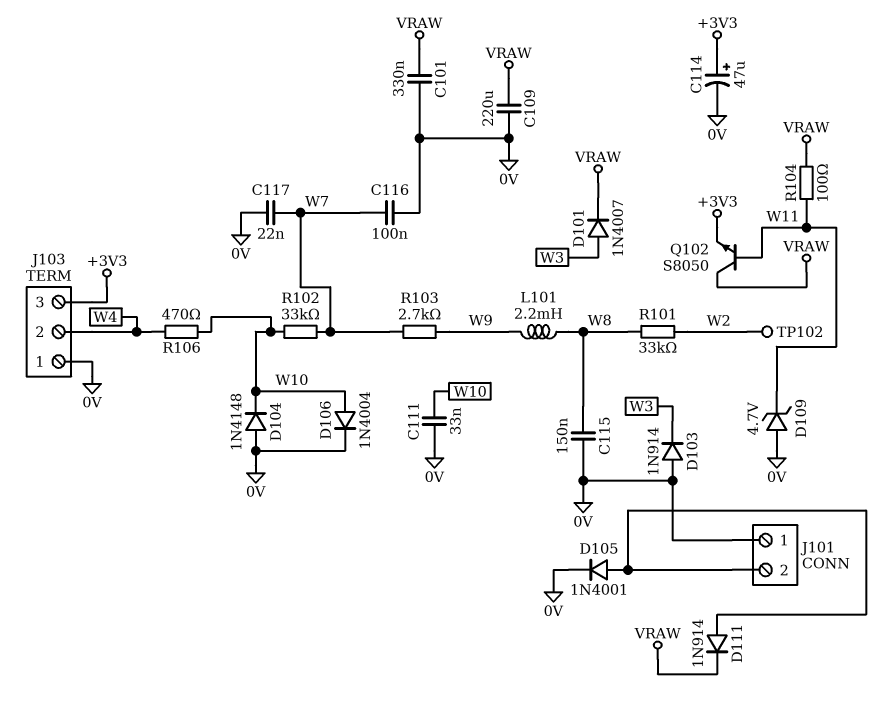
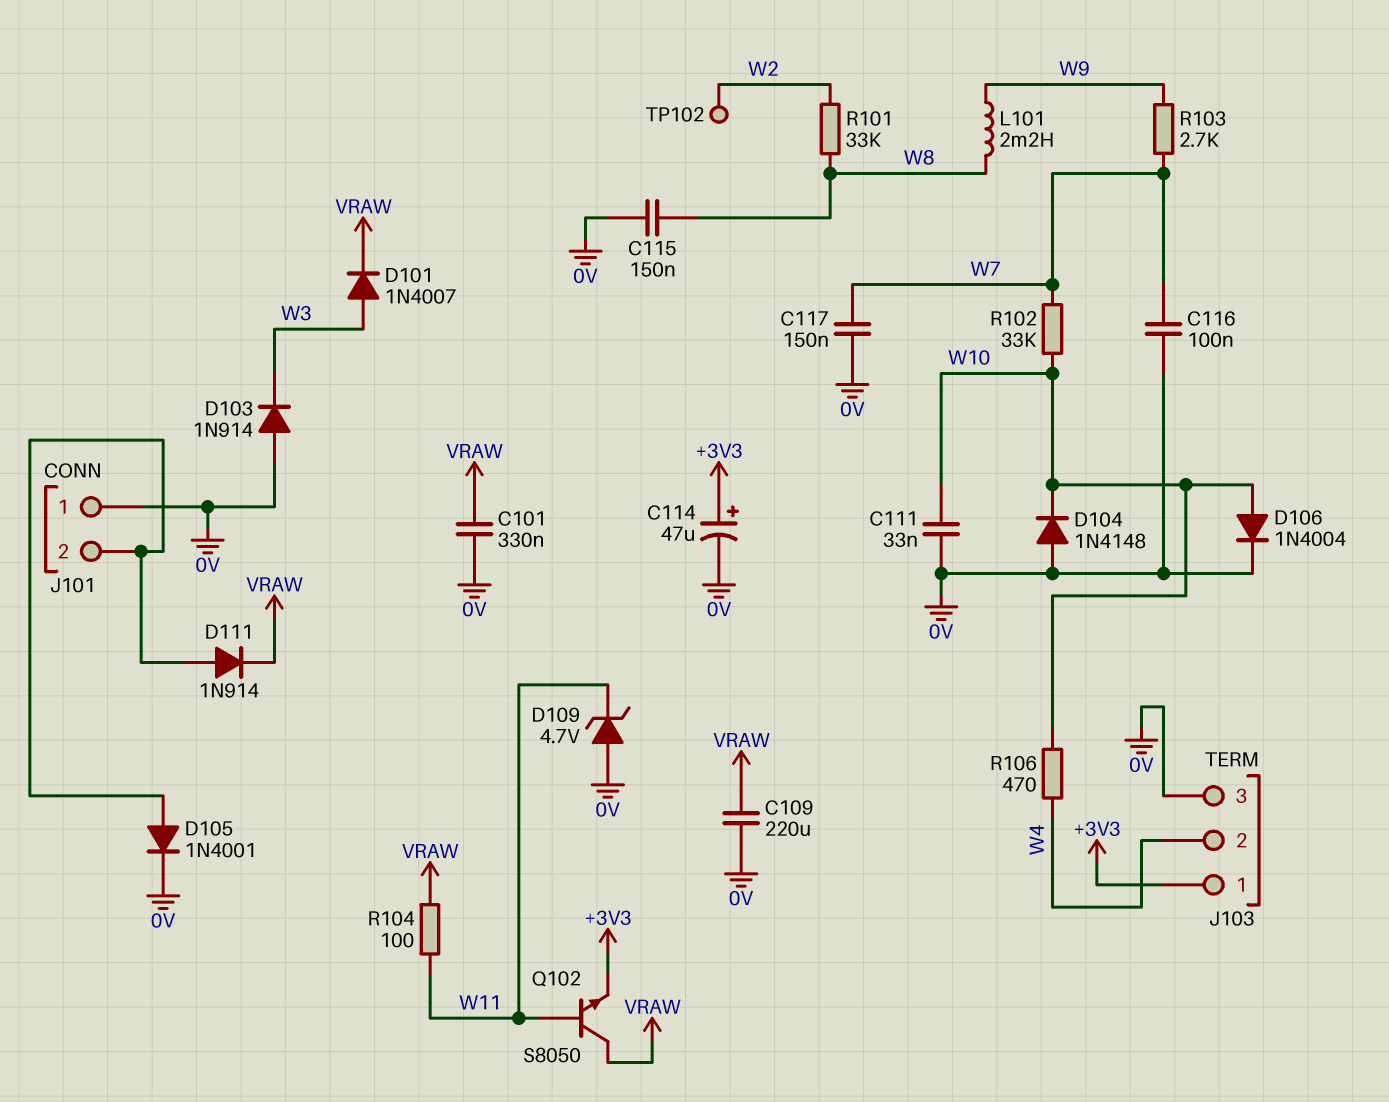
C117: 22nF (0V, W7) -> 150nF (0V, W7)
J103 pin 1: 0V -> +3V3
J103 pin 3: +3V3 -> 0V

